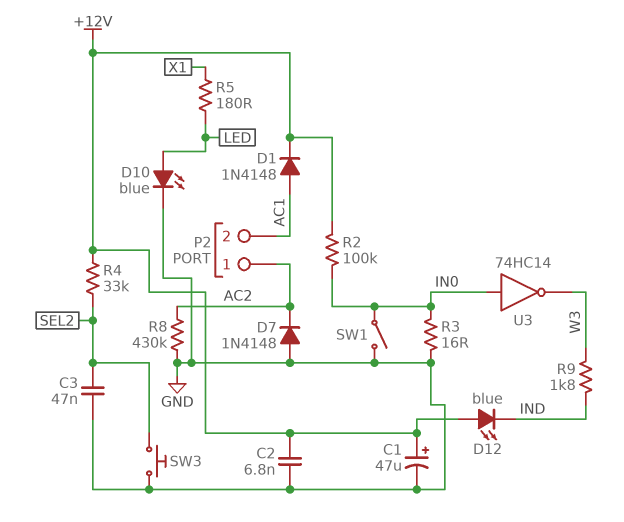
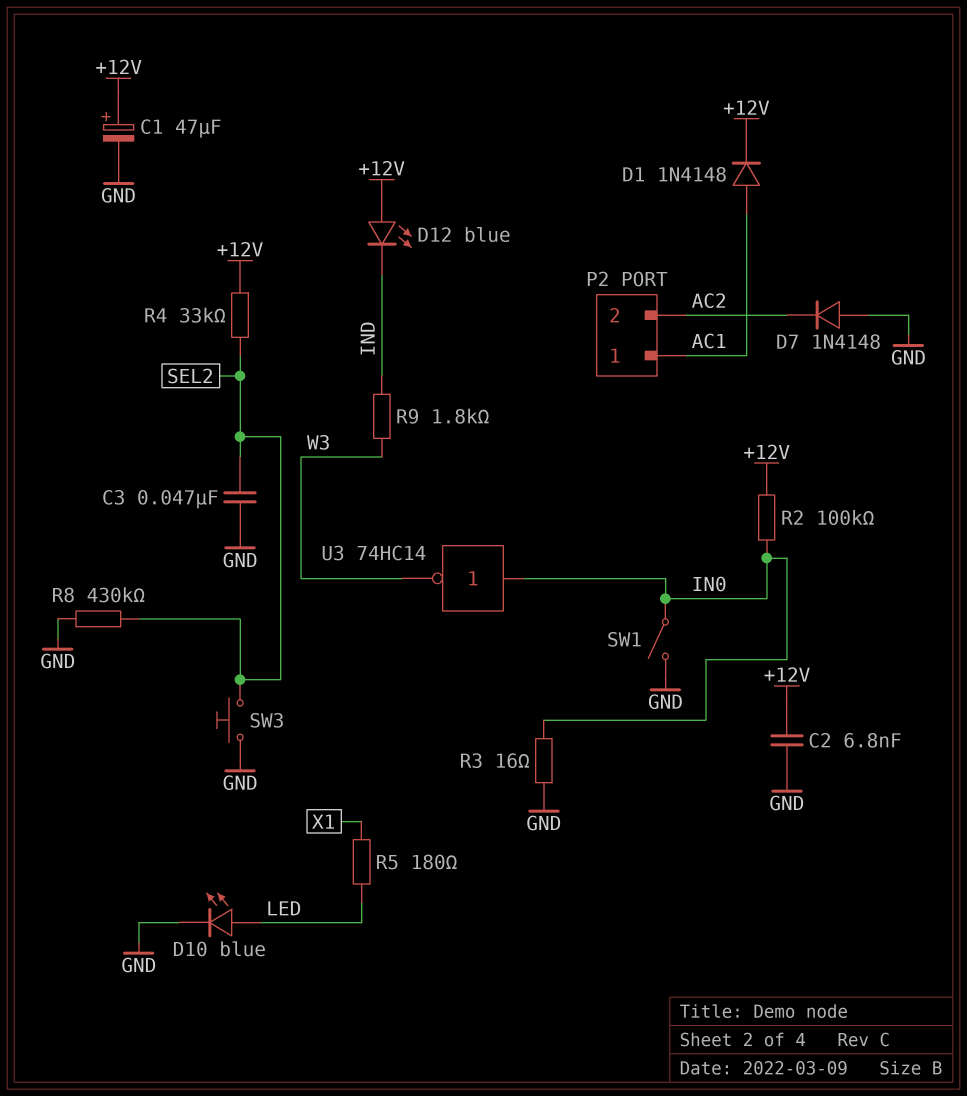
P2 pin 1: AC2 -> AC1
P2 pin 2: AC1 -> AC2
R8: 430k (AC2, GND) -> 430k (GND, SEL2)

